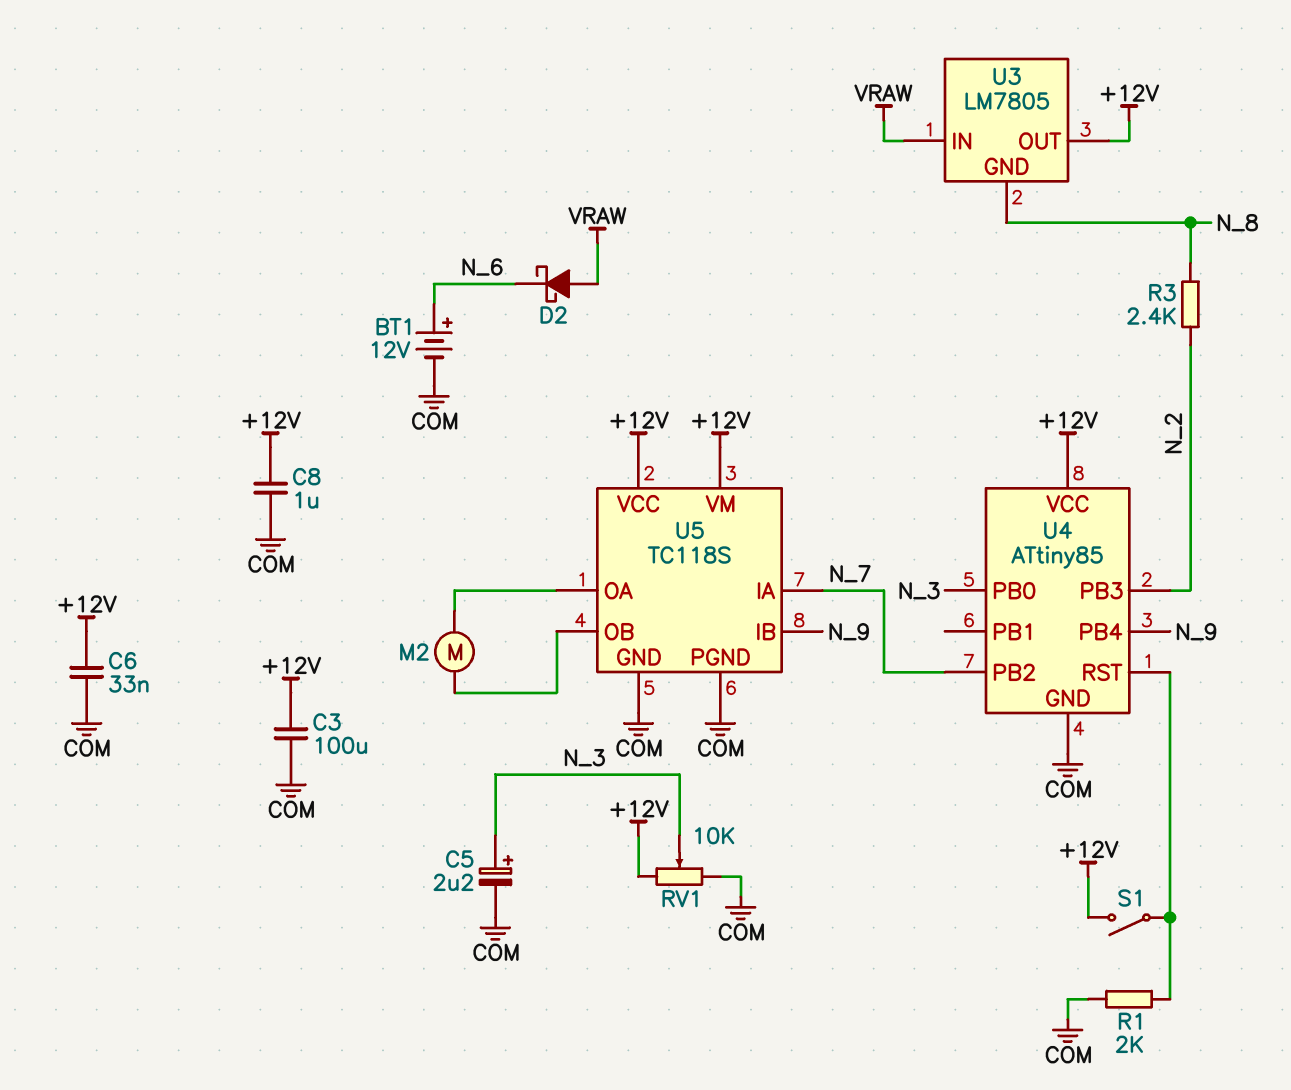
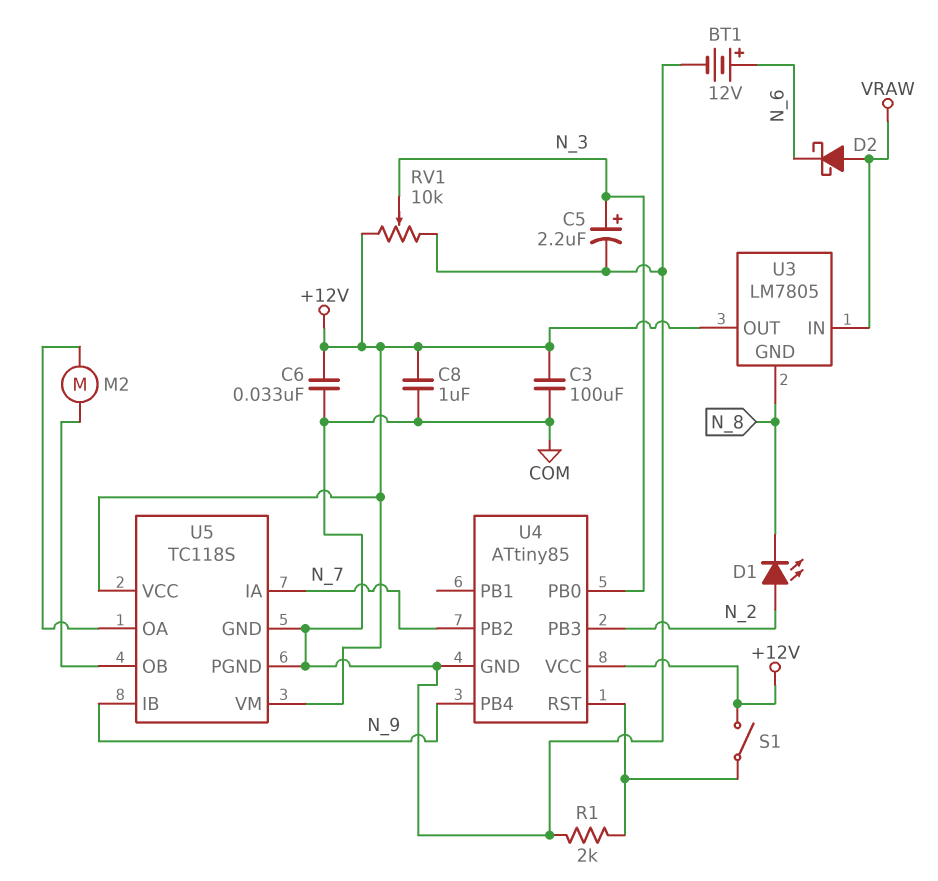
D1: none -> LED (A N_2, K N_8)
R3: 2.4k (N_2, N_8) -> none

